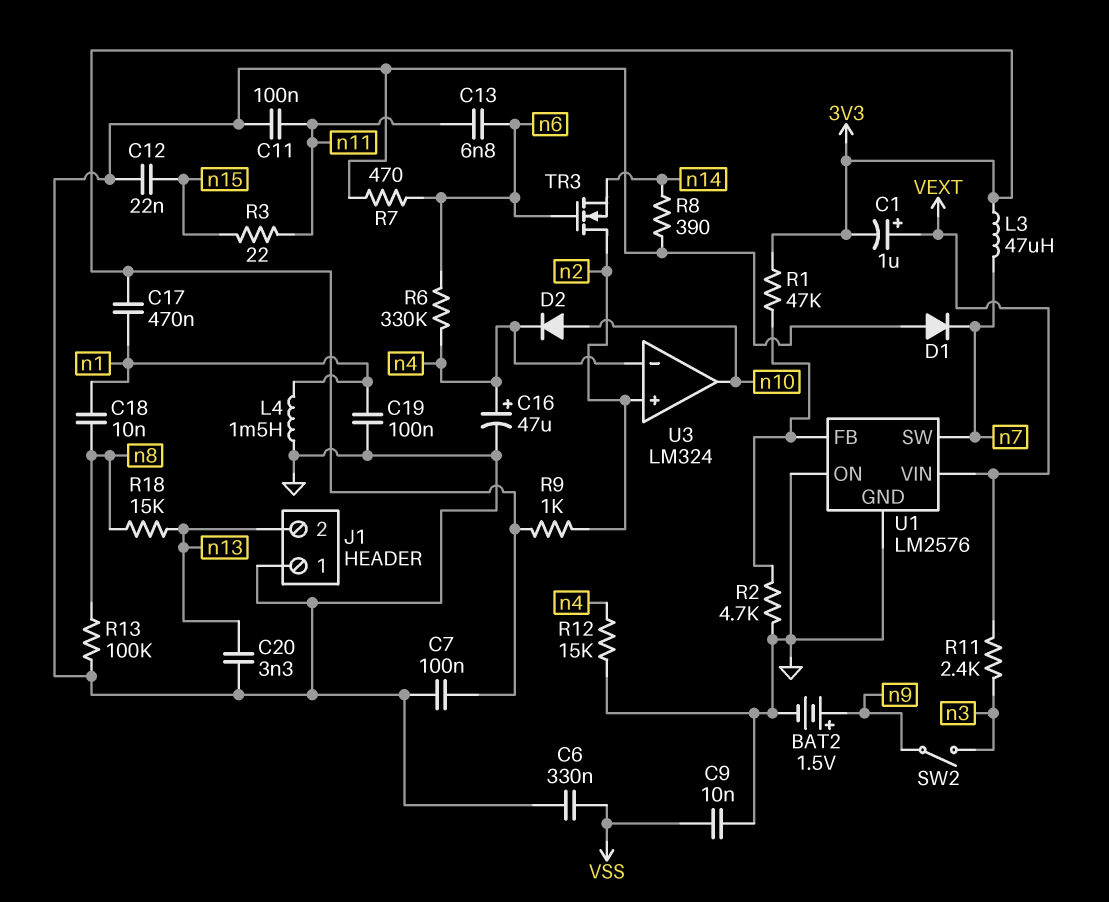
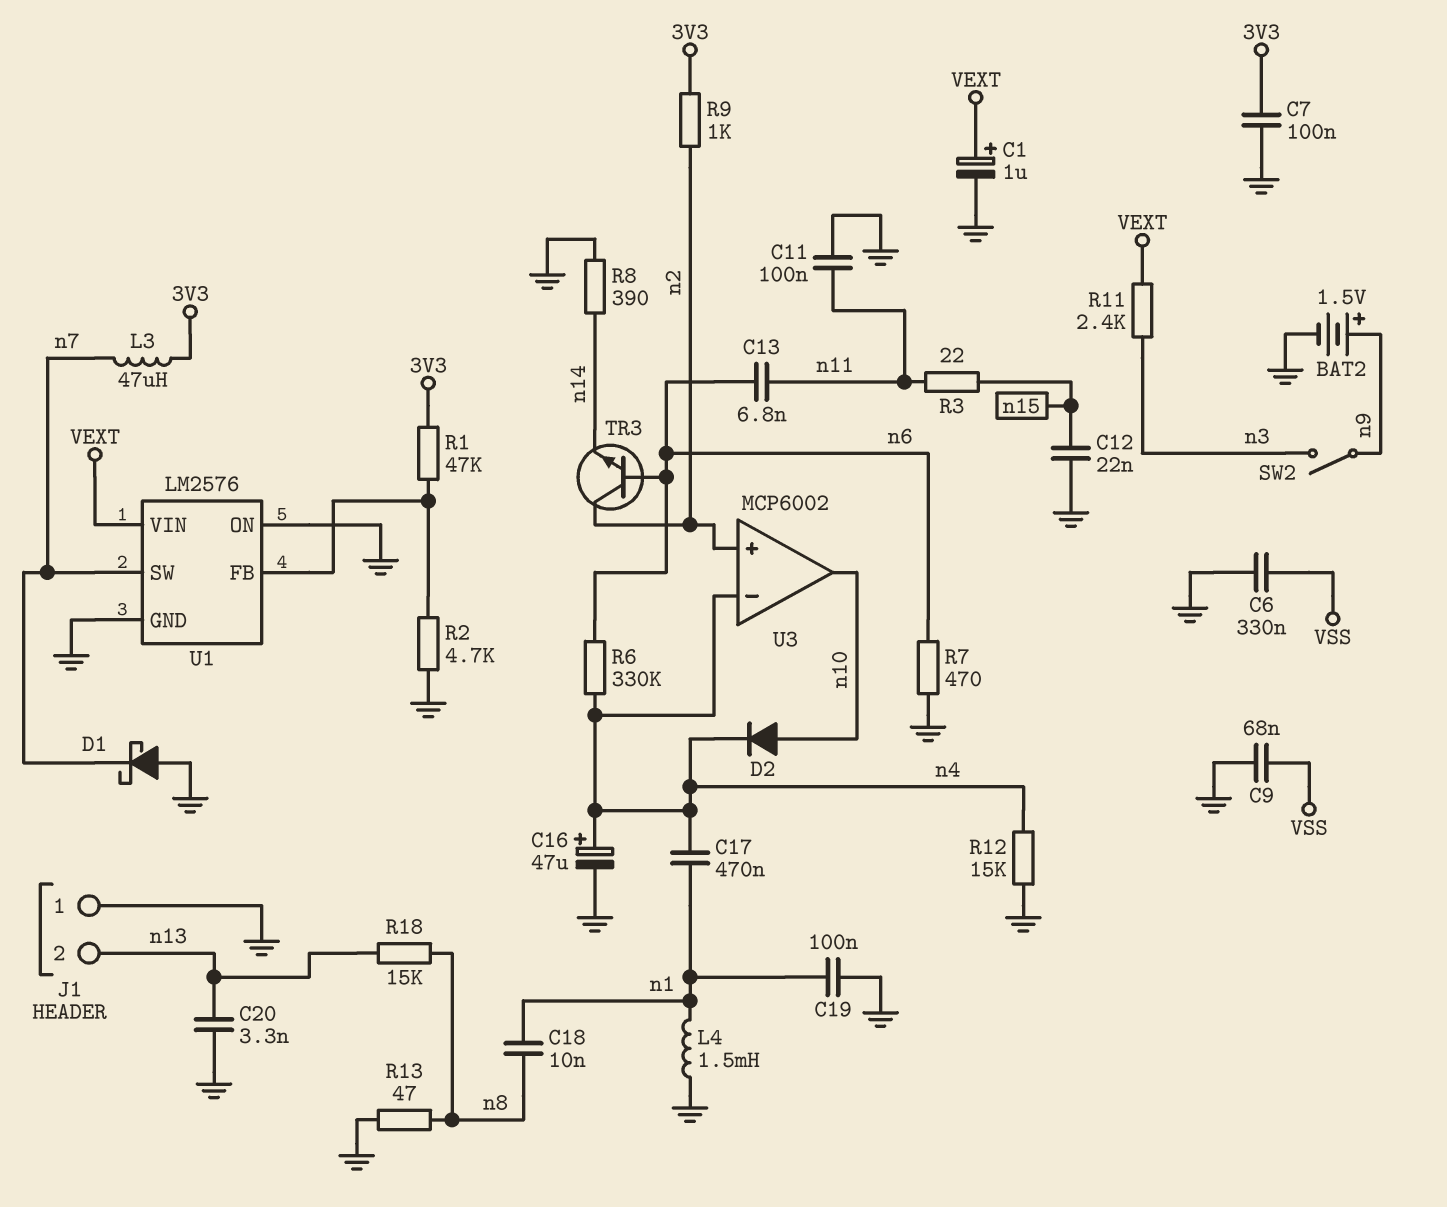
C1: 1uF (plus VEXT, minus 3V3) -> 1uF (plus VEXT, minus GND)
C9: 10nF (GND, VSS) -> 68nF (GND, VSS)
C17: 470nF (3V3, n1) -> 470nF (n1, n4)
D1: diode (A GND, K n7) -> schottky (A GND, K n7)
R13: 100k (GND, n8) -> 47 (GND, n8)
TR3: NMOS (G n6, D n2, S n14) -> NPN (B n6, C n2, E n14)
U3: LM324 -> MCP6002

